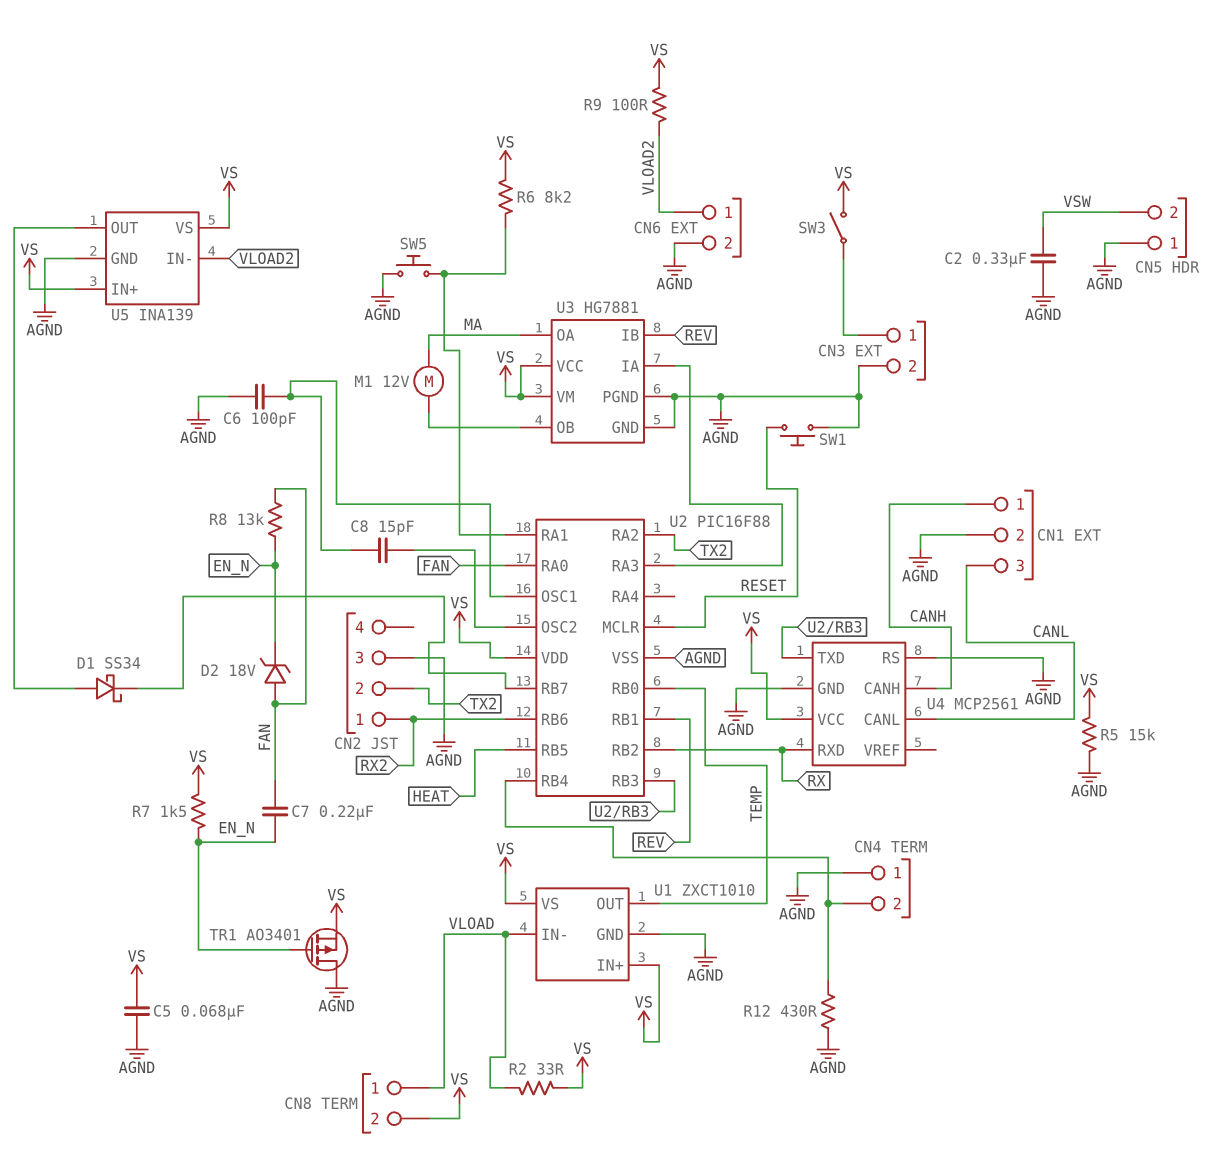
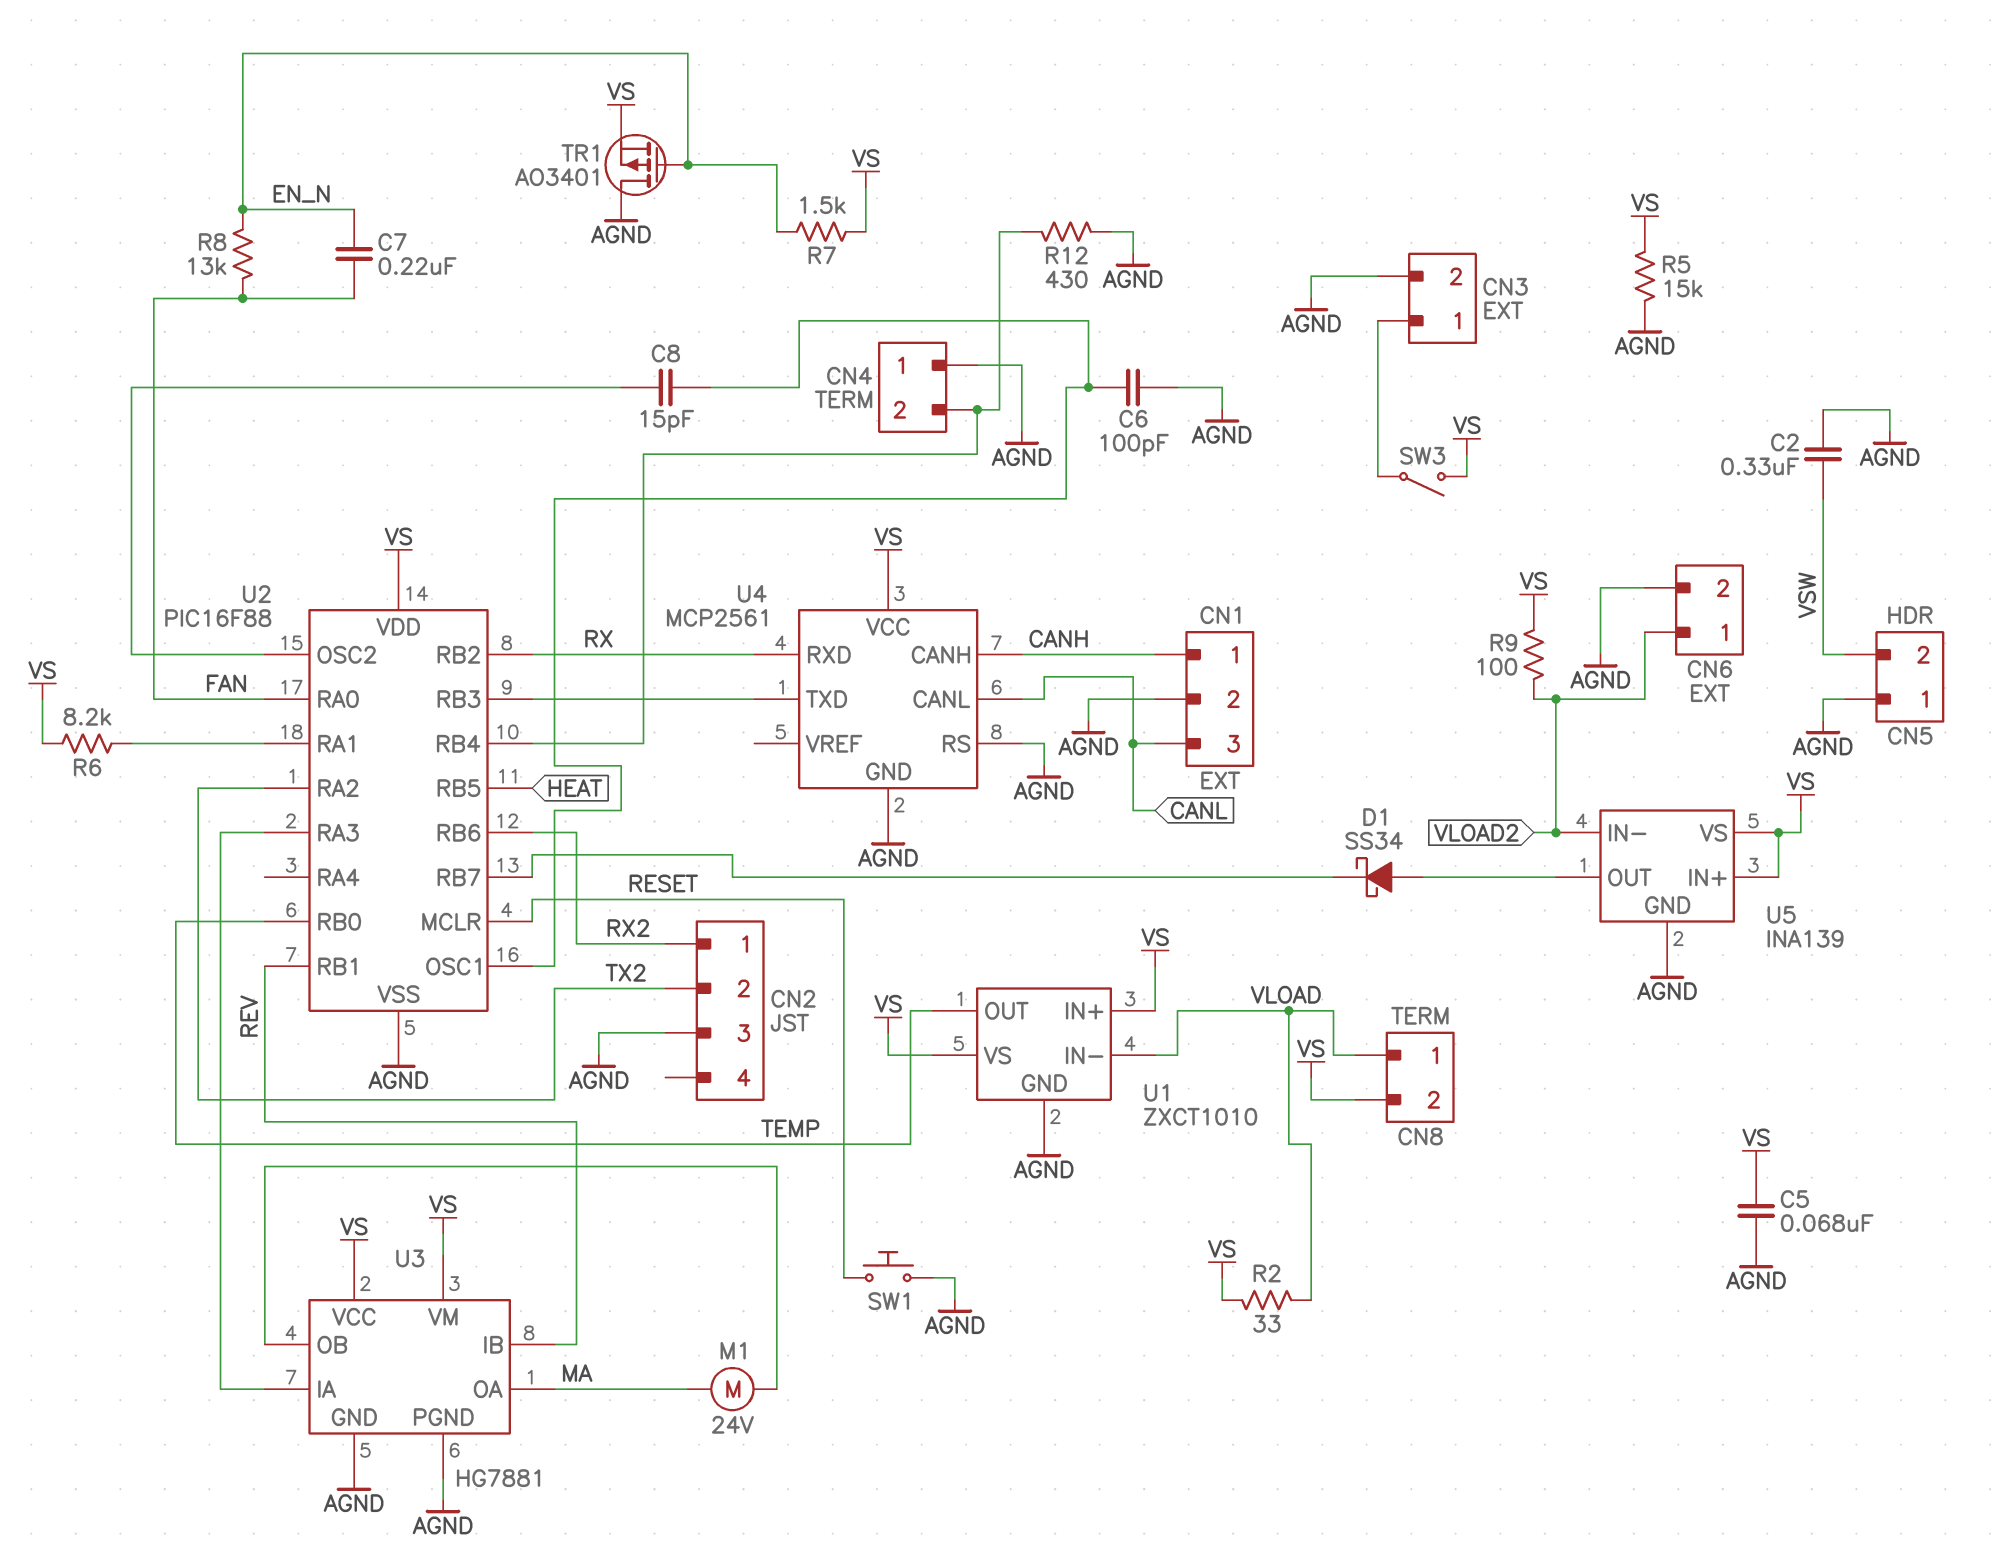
D2: zener 18V (A FAN, K EN_N) -> none
M1: motor 12V (MA, U3/OB) -> motor 24V (MA, U3/OB)
SW5: button (AGND, U2/RA1) -> none

